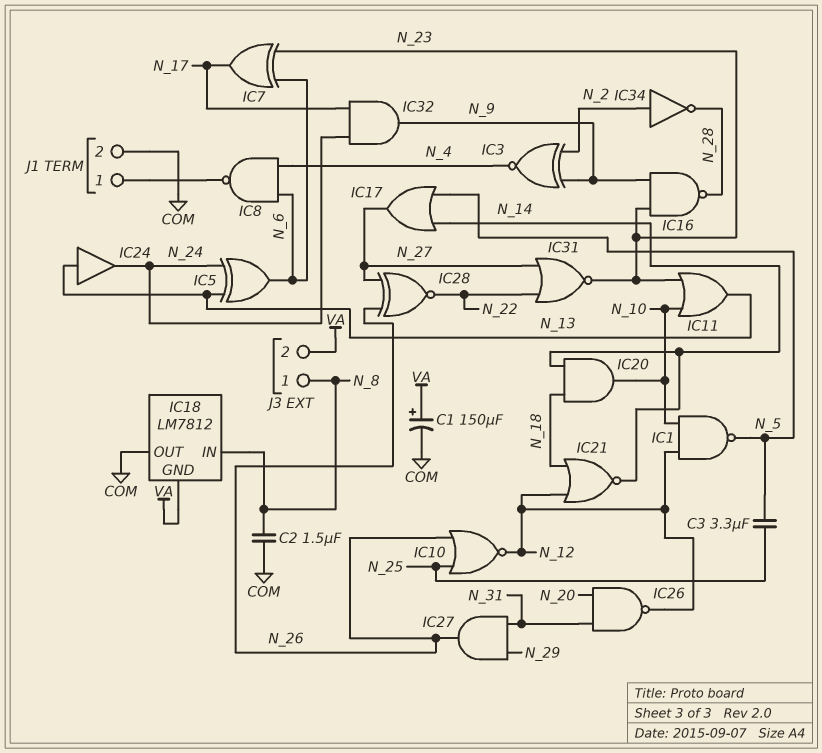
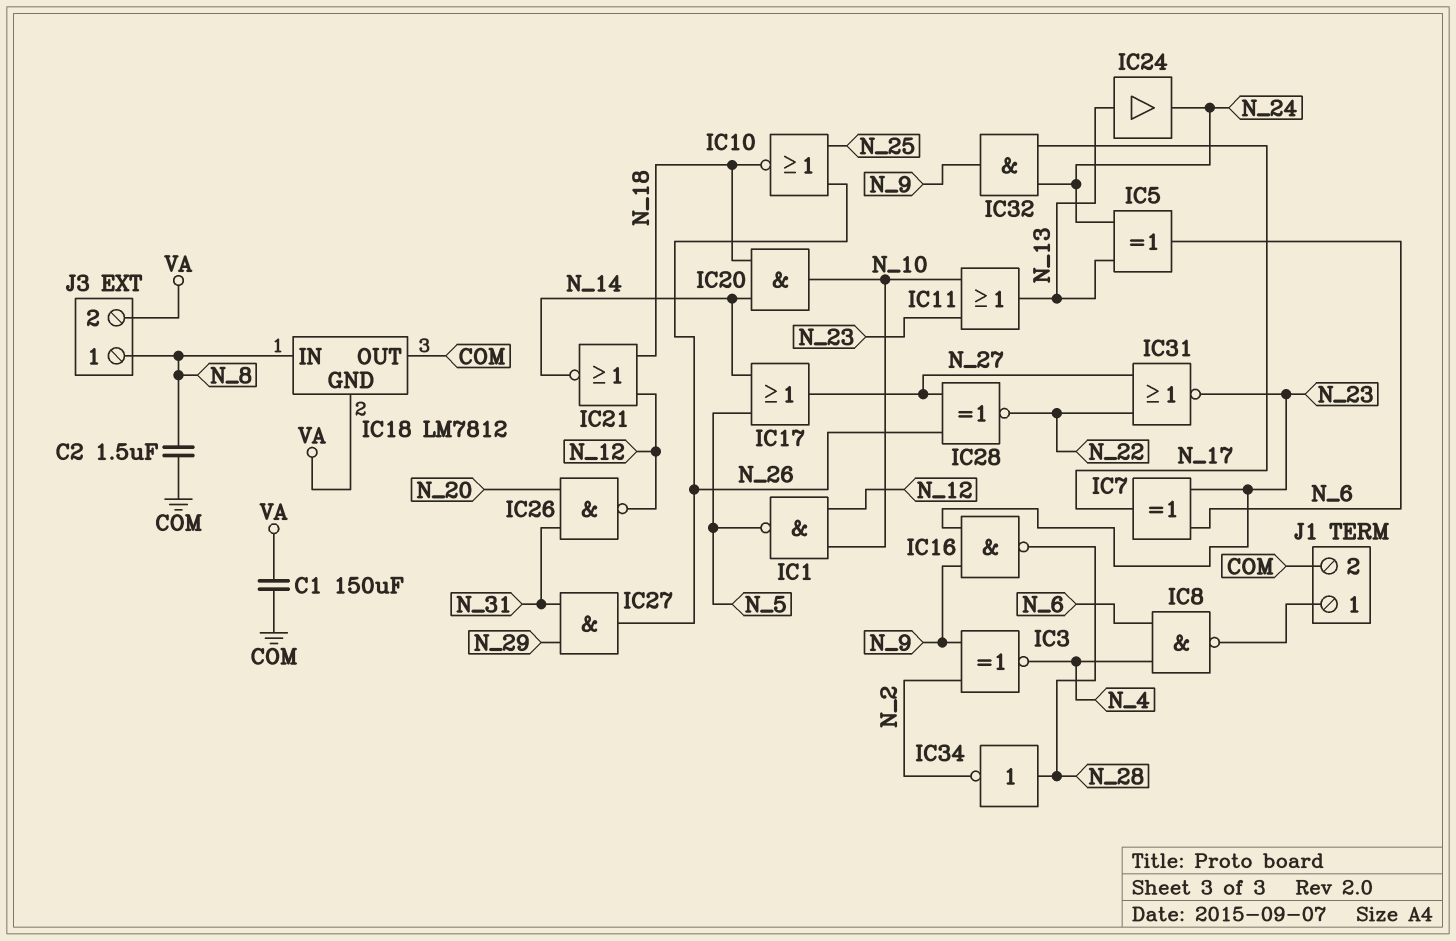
C1: 150uF (plus VA, minus COM) -> 150uF (COM, VA)
C3: 3.3uF (N_5, N_25) -> none
IC10: NOR (in N_25, in N_26, out N_12) -> NOR (in N_25, in N_26, out N_18)
IC34: NOT (in N_2, out N_28) -> NOT (in N_28, out N_2)

